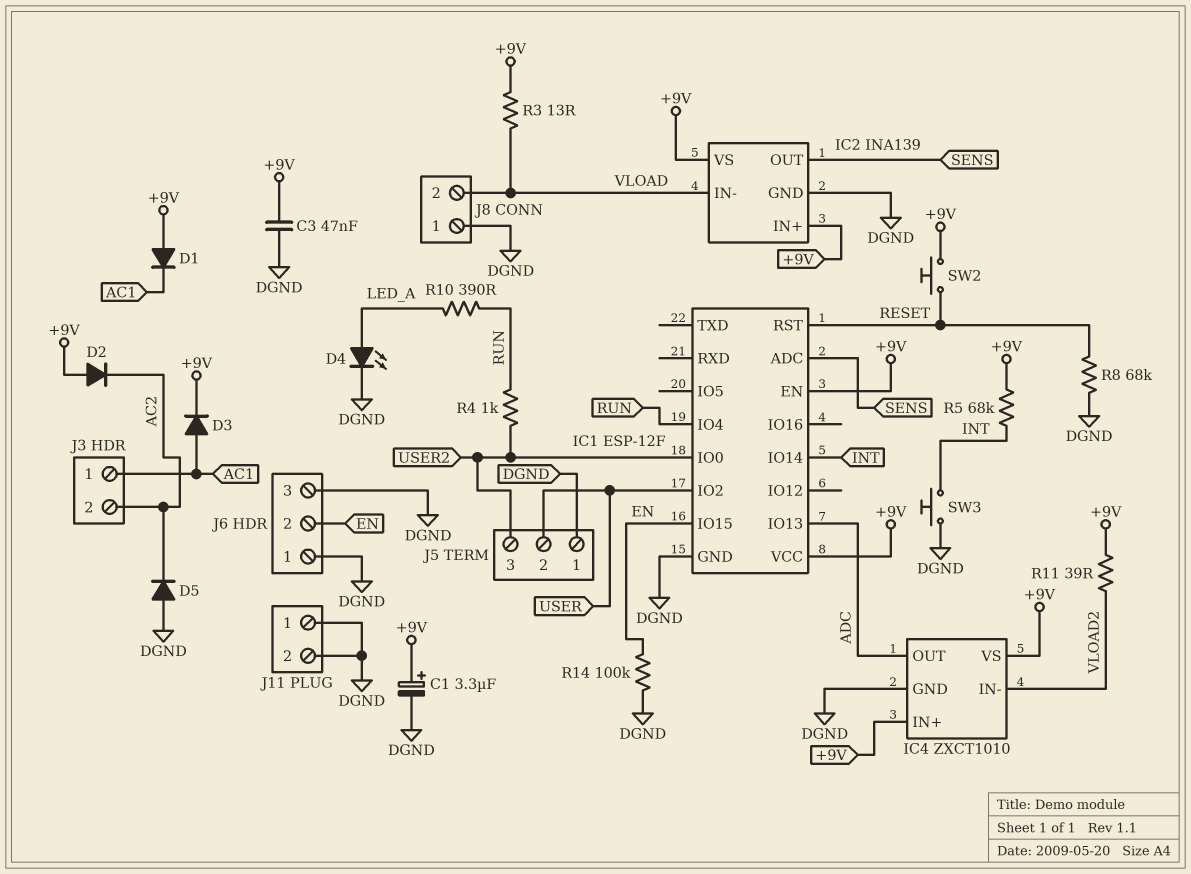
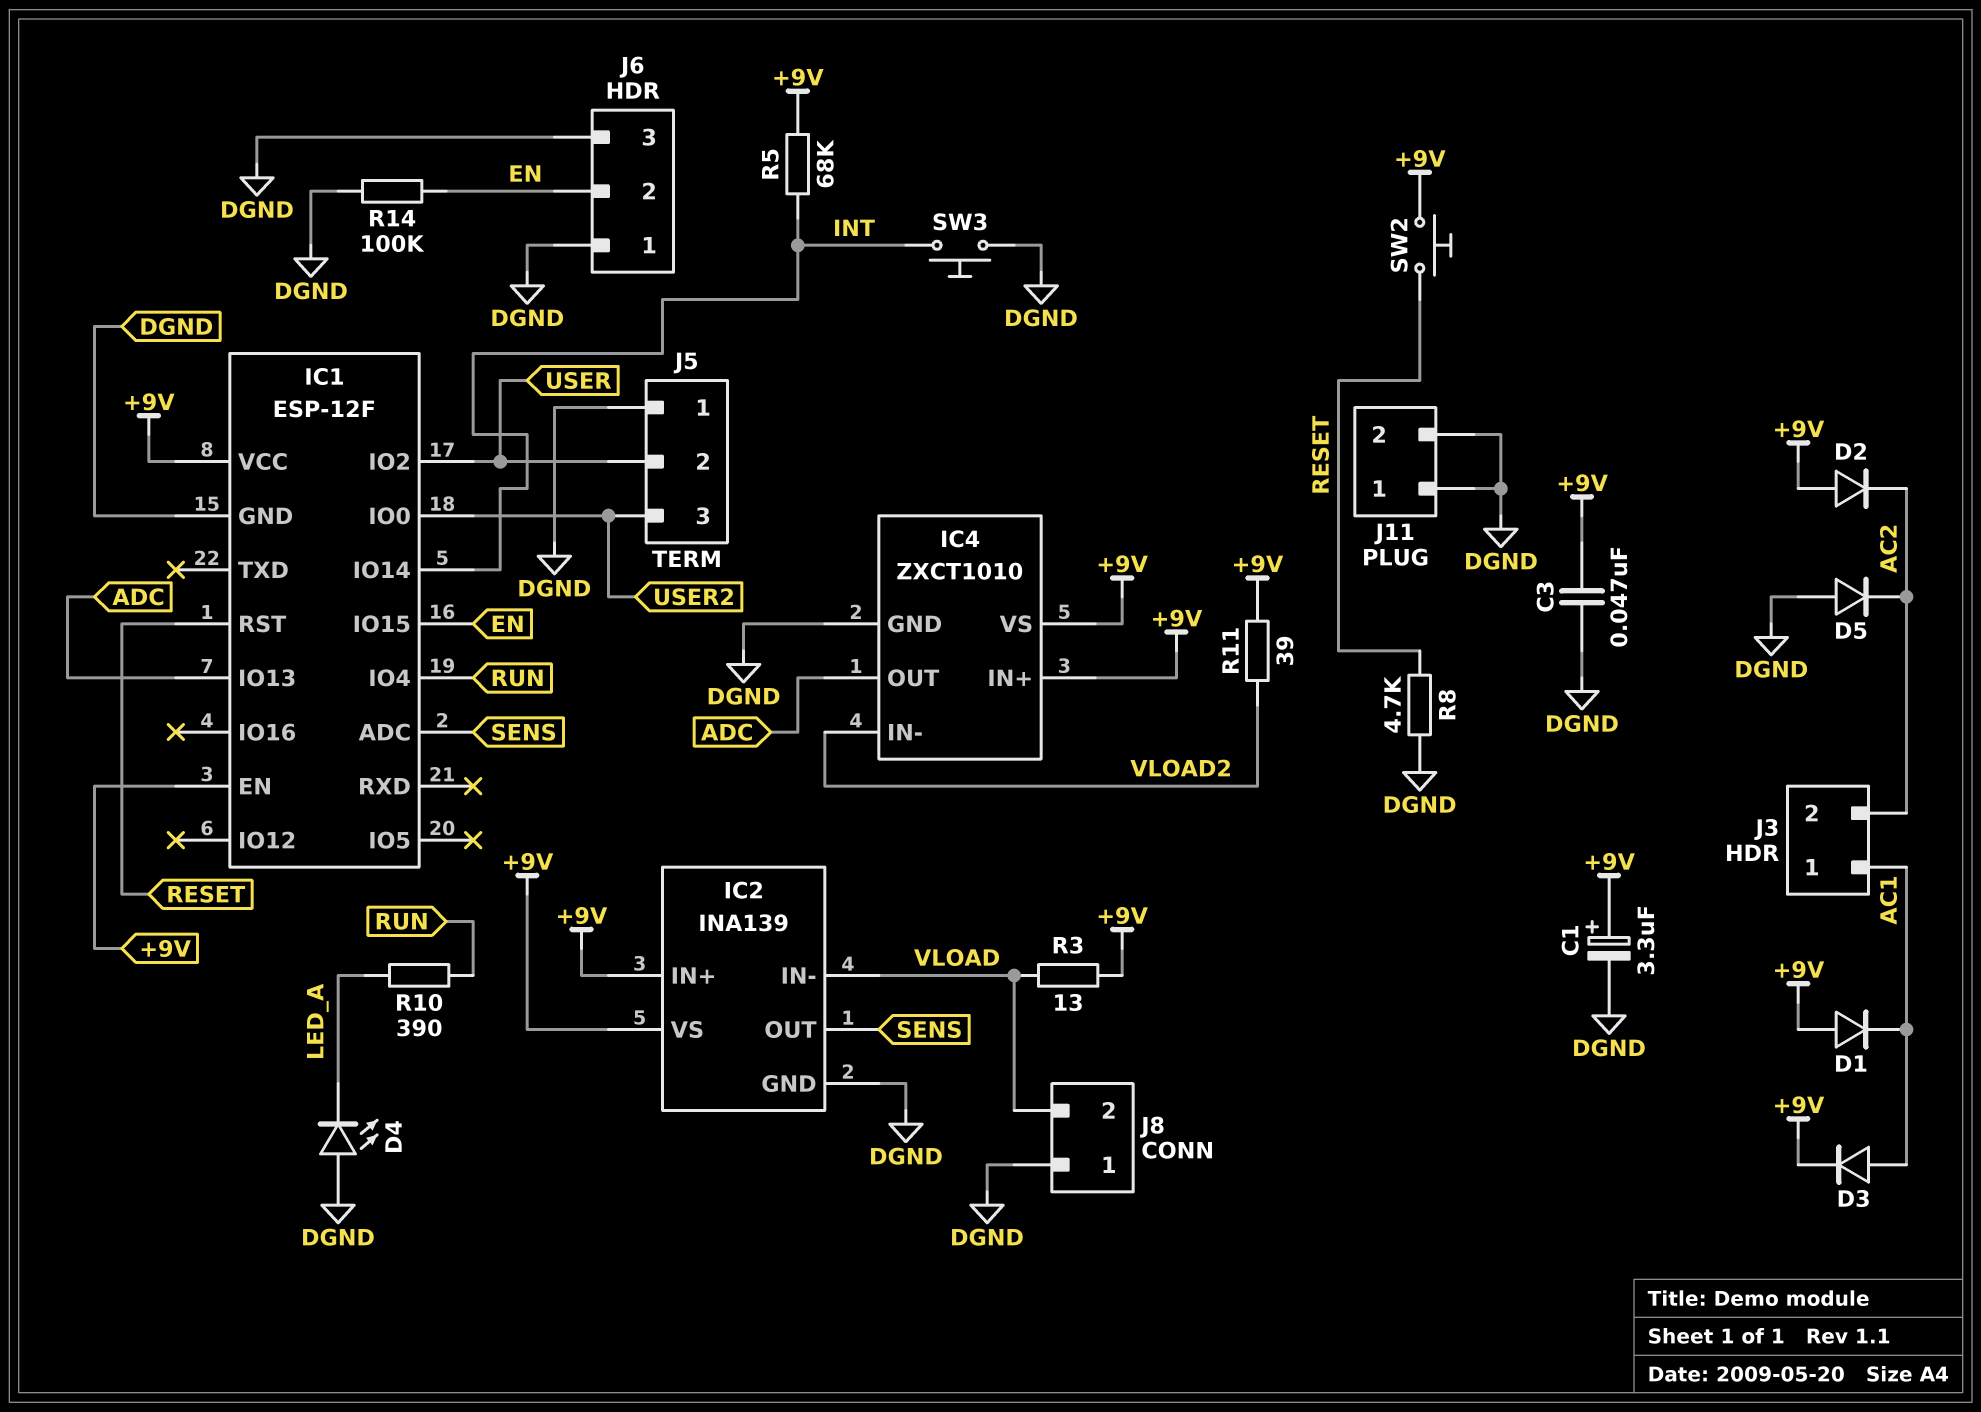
D4: LED (A LED_A, K DGND) -> LED (A DGND, K LED_A)
R4: 1k (RUN, USER2) -> none
R8: 68k (DGND, RESET) -> 4.7k (DGND, RESET)

